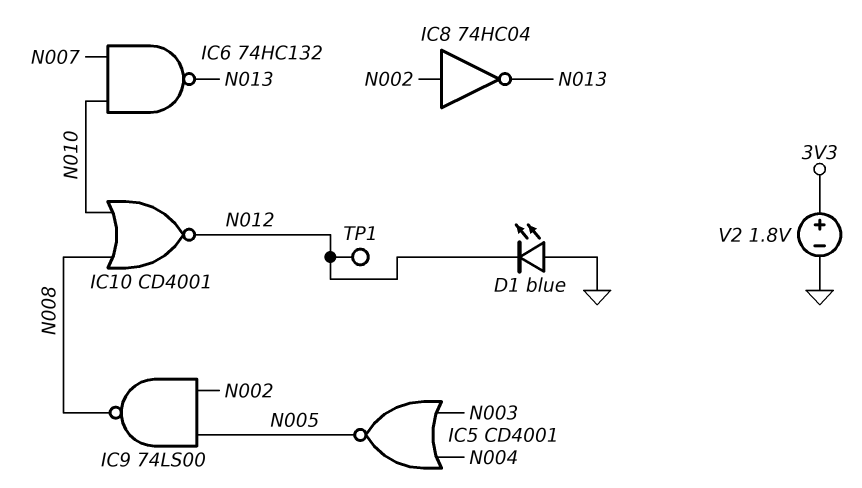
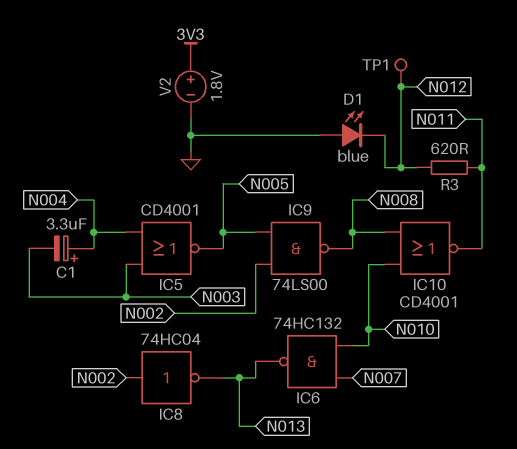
C1: none -> 3.3uF (plus N004, minus N003)
IC10: NOR CD4001 (in N008, in N010, out N012) -> NOR CD4001 (in N008, in N010, out N011)
R3: none -> 620 (N011, N012)

